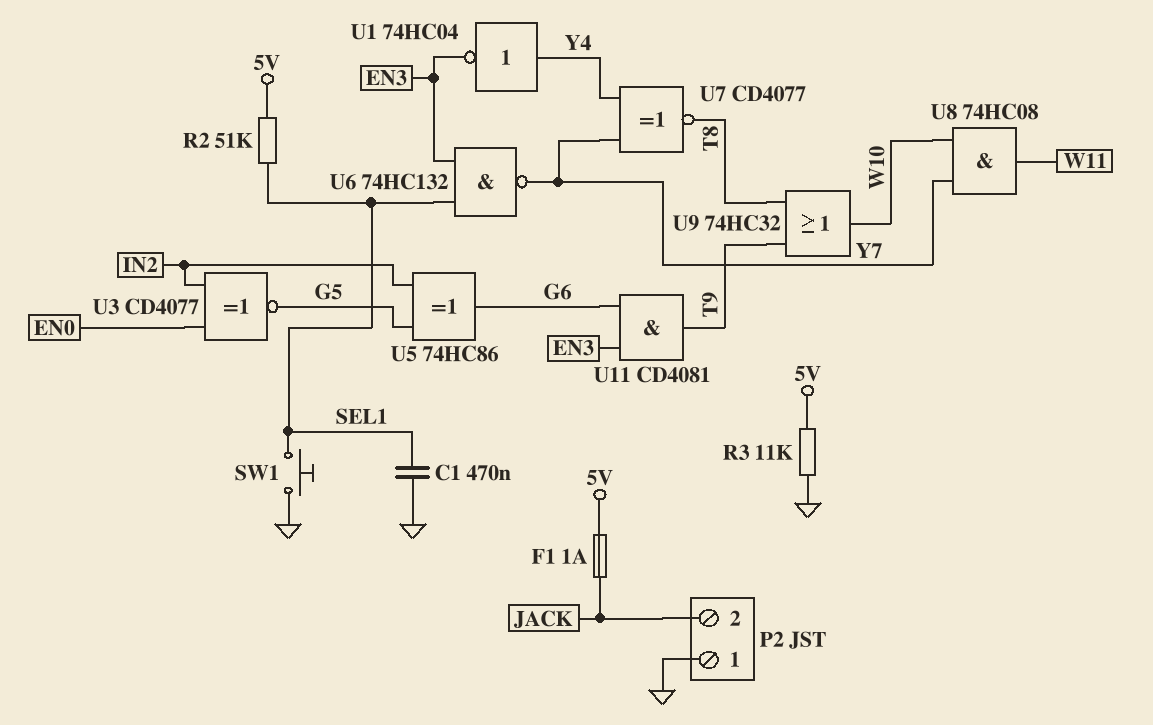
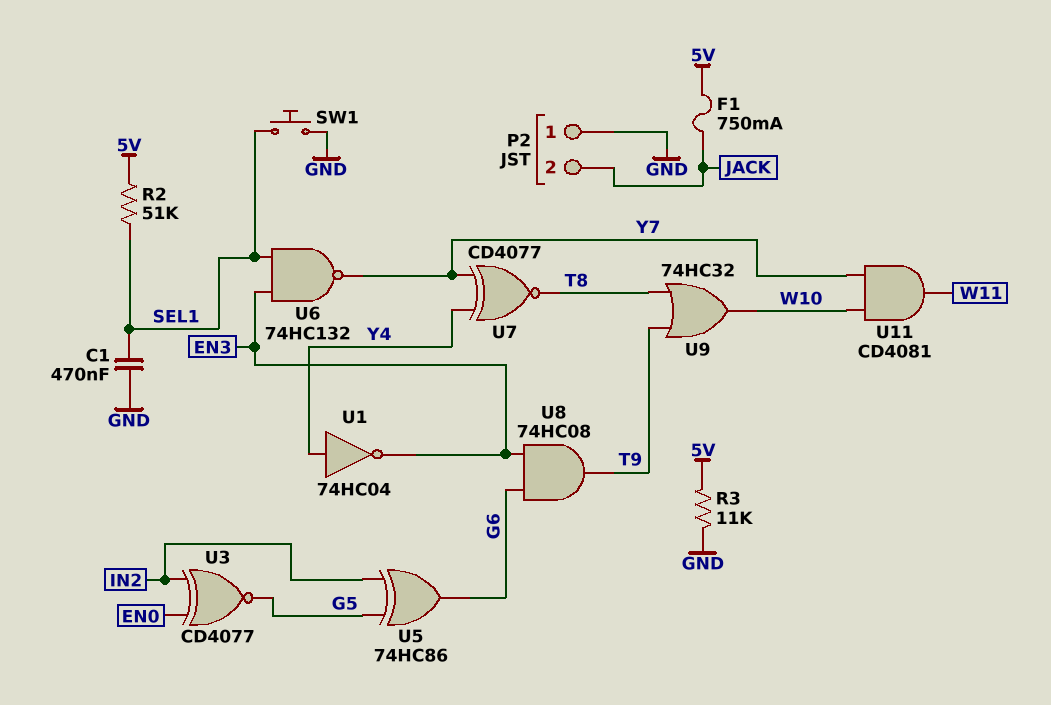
F1: 1A (5V, JACK) -> 750mA (5V, JACK)
U8: AND 74HC08 (in W10, in Y7, out W11) -> AND 74HC08 (in EN3, in G6, out T9)
U11: AND CD4081 (in EN3, in G6, out T9) -> AND CD4081 (in W10, in Y7, out W11)

